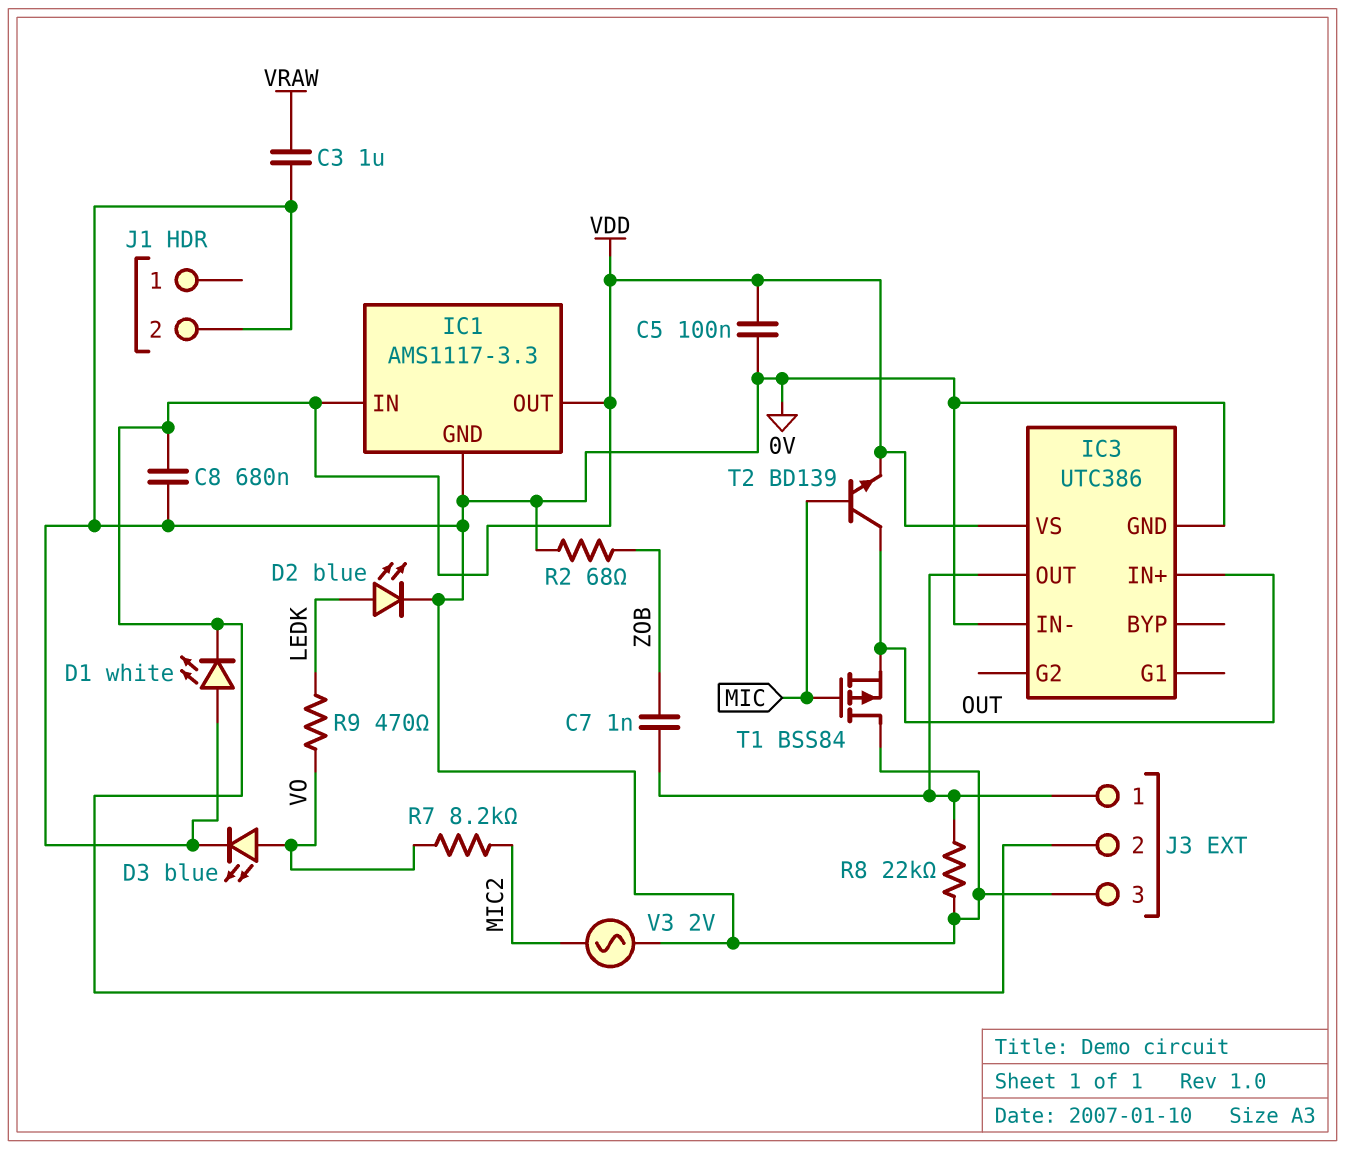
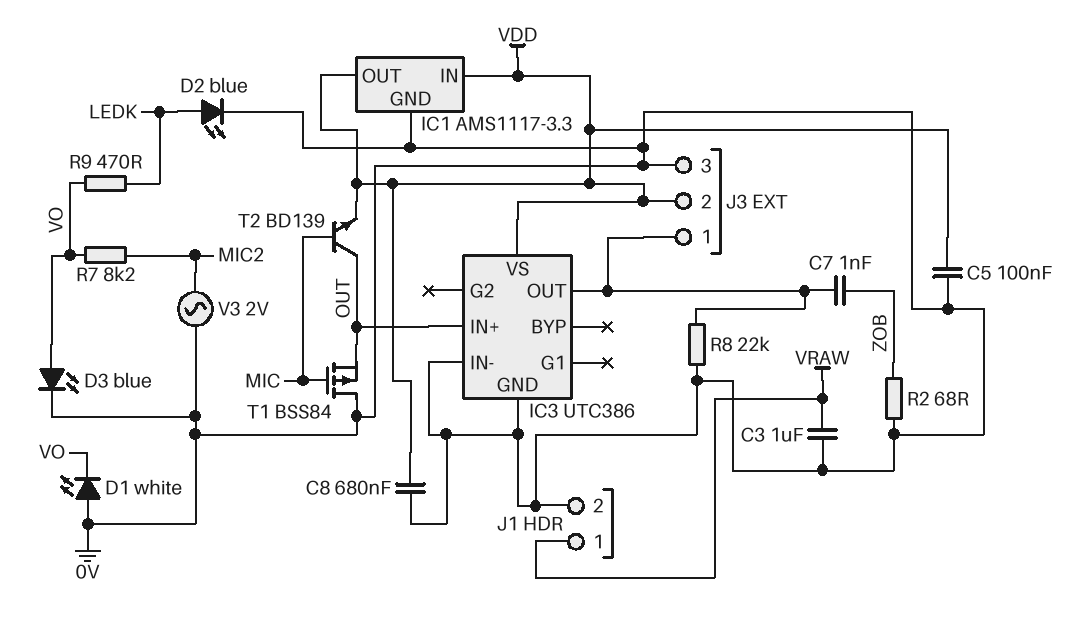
D1: LED white (A 0V, K VDD) -> LED white (A 0V, K VO)
J1 pin 1: none -> VRAW

